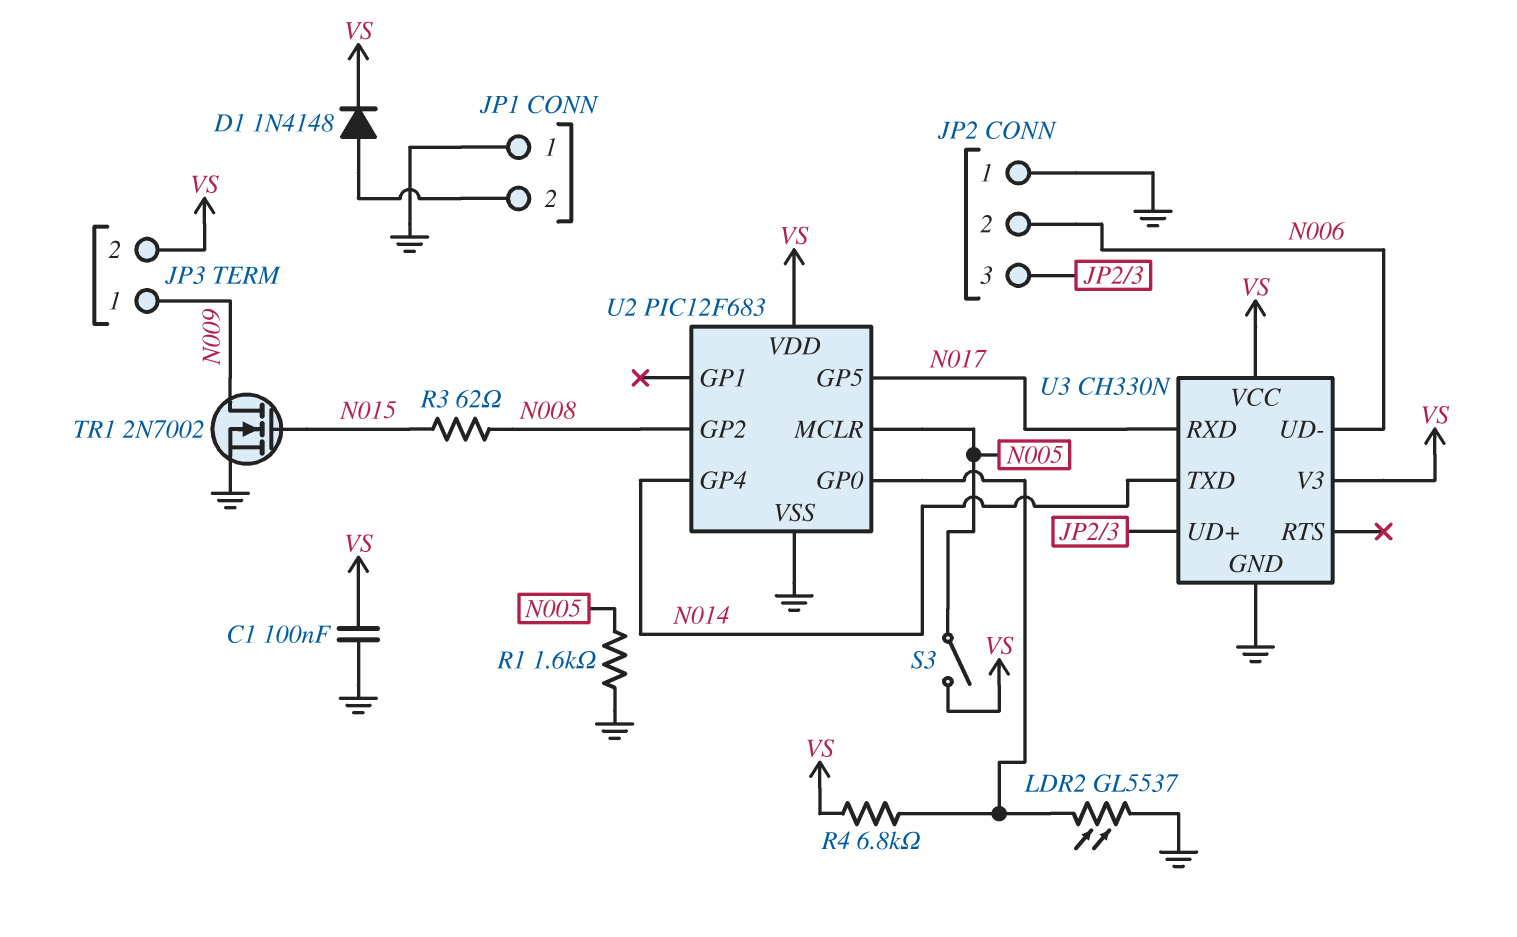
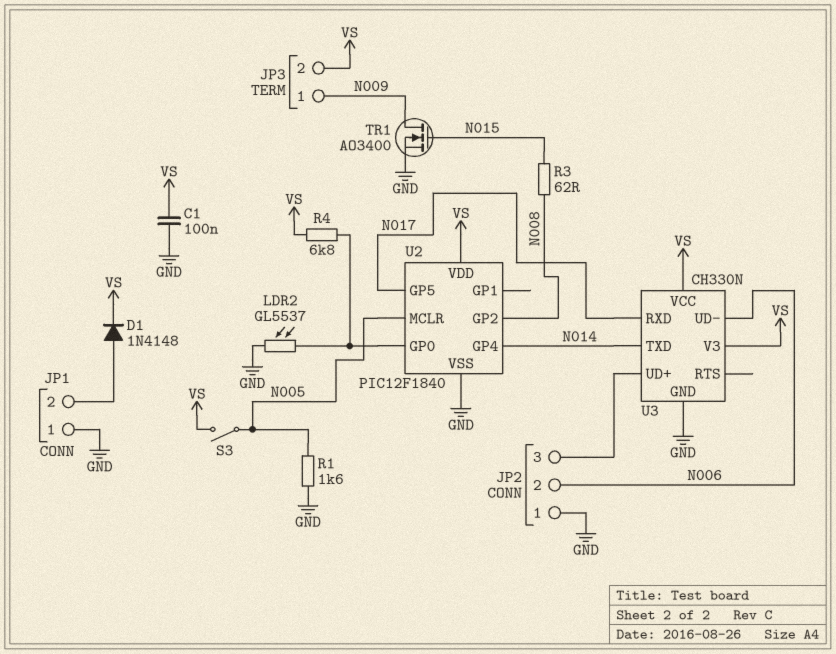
TR1: NMOS 2N7002 (G N015, D N009, S GND) -> NMOS AO3400 (G N015, D N009, S GND)
U2: PIC12F683 -> PIC12F1840

